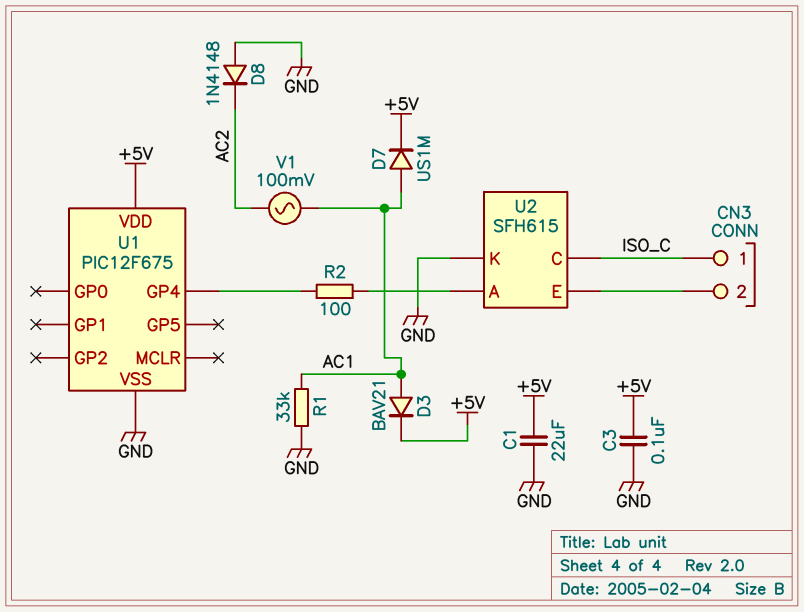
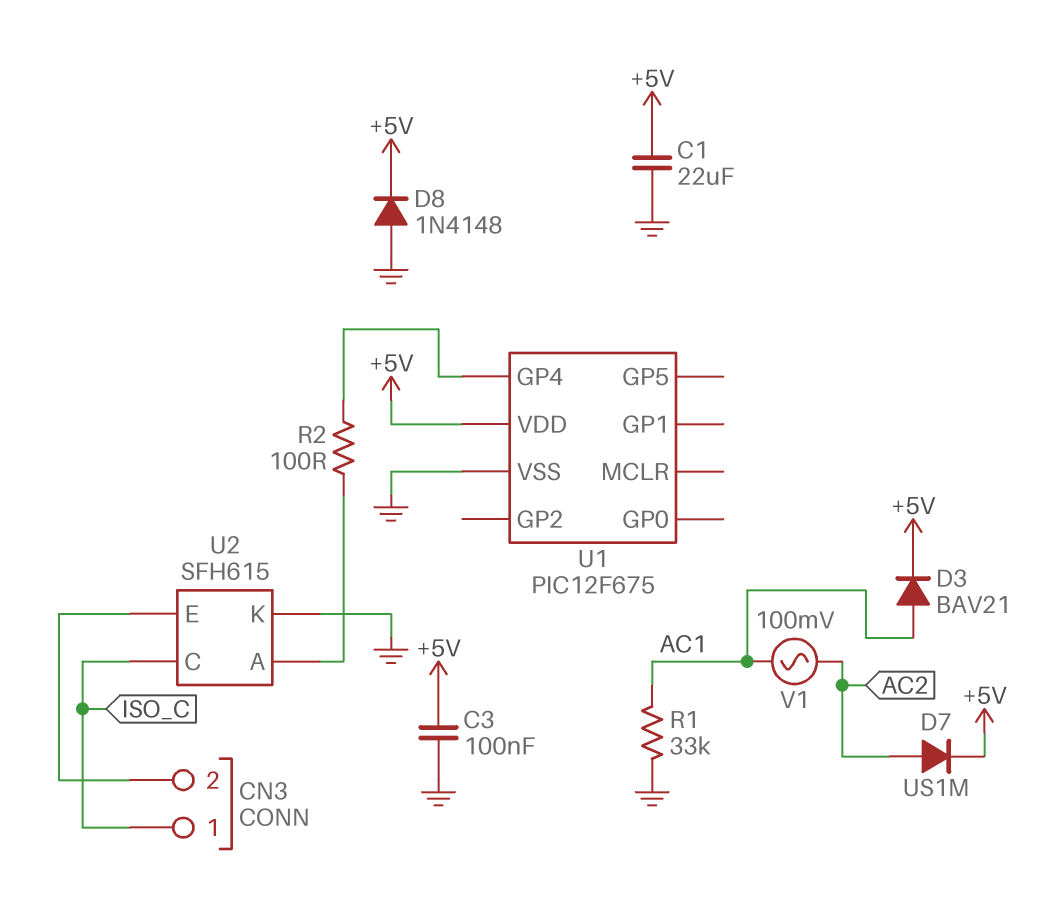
D7: diode US1M (A AC1, K +5V) -> diode US1M (A AC2, K +5V)
D8: diode 1N4148 (A GND, K AC2) -> diode 1N4148 (A GND, K +5V)

